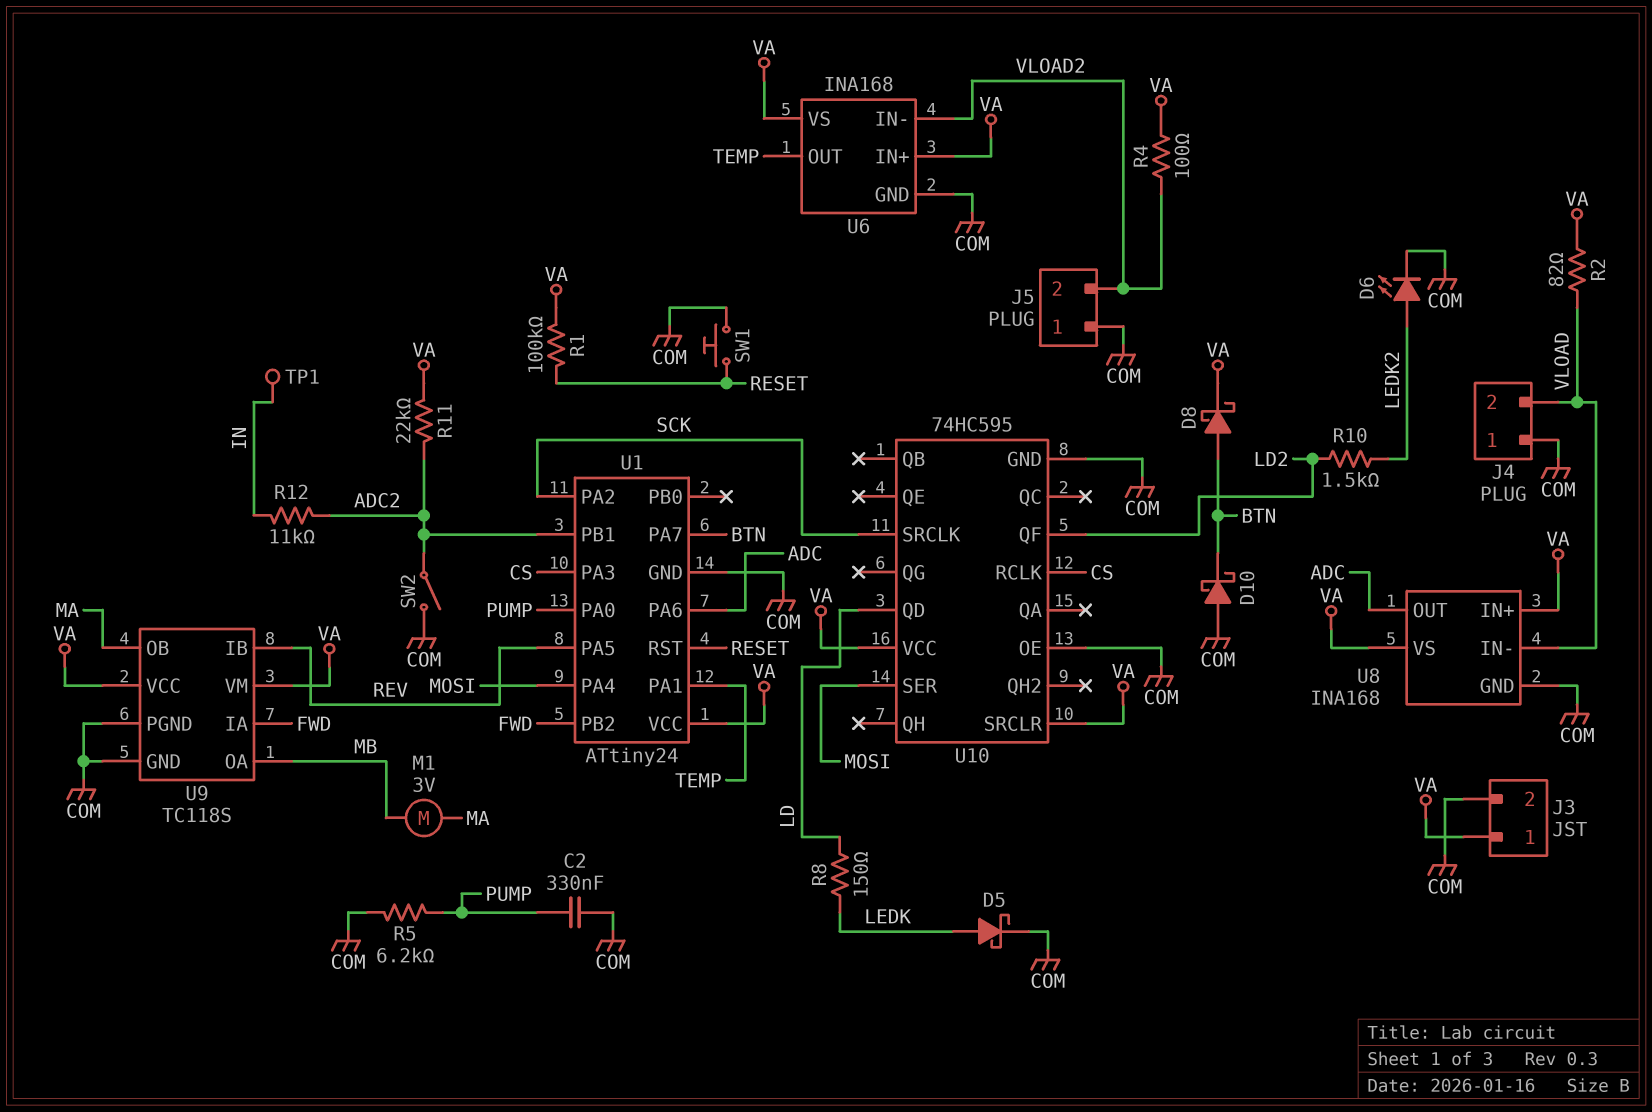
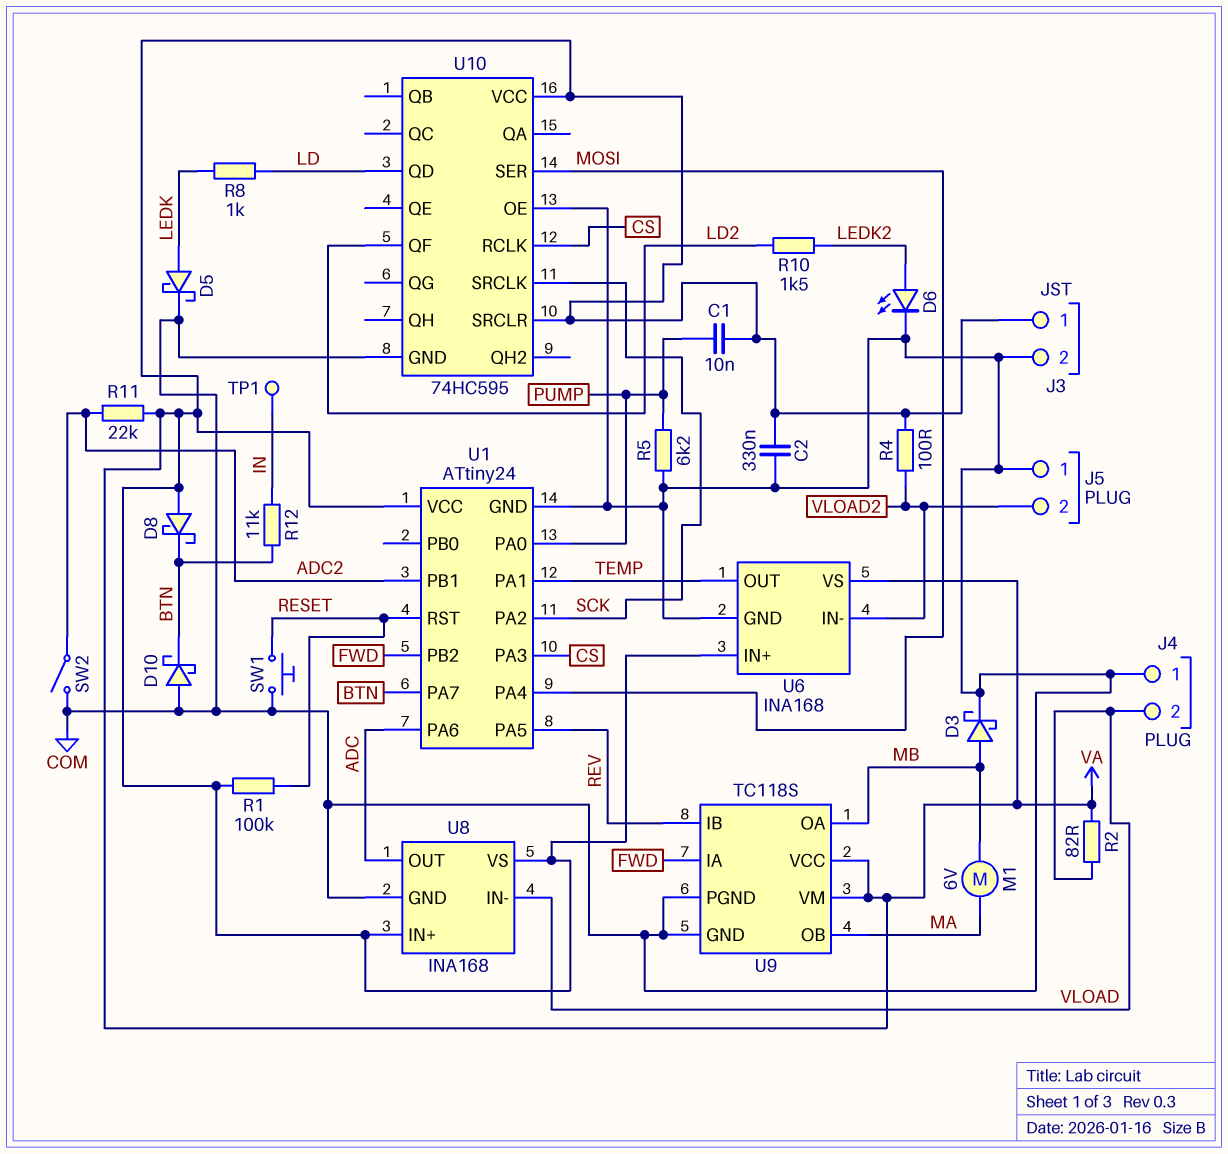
C1: none -> 10nF (PUMP, VA)
C2: 330nF (COM, PUMP) -> 330nF (COM, VA)
D3: none -> schottky (A MB, K COM)
D8: schottky (A BTN, K VA) -> schottky (A VA, K BTN)
M1: motor 3V (MA, MB) -> motor 6V (MA, MB)
R8: 150 (LD, LEDK) -> 1k (LD, LEDK)
R12: 11k (ADC2, IN) -> 11k (BTN, IN)

